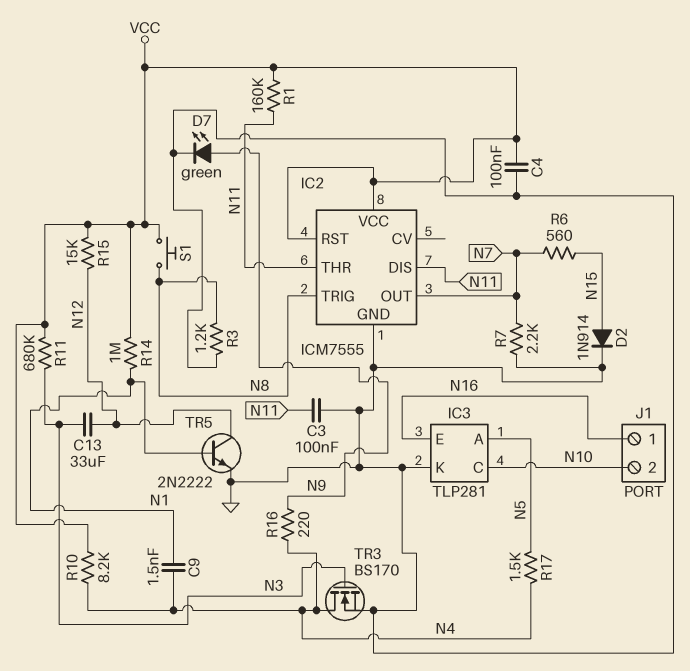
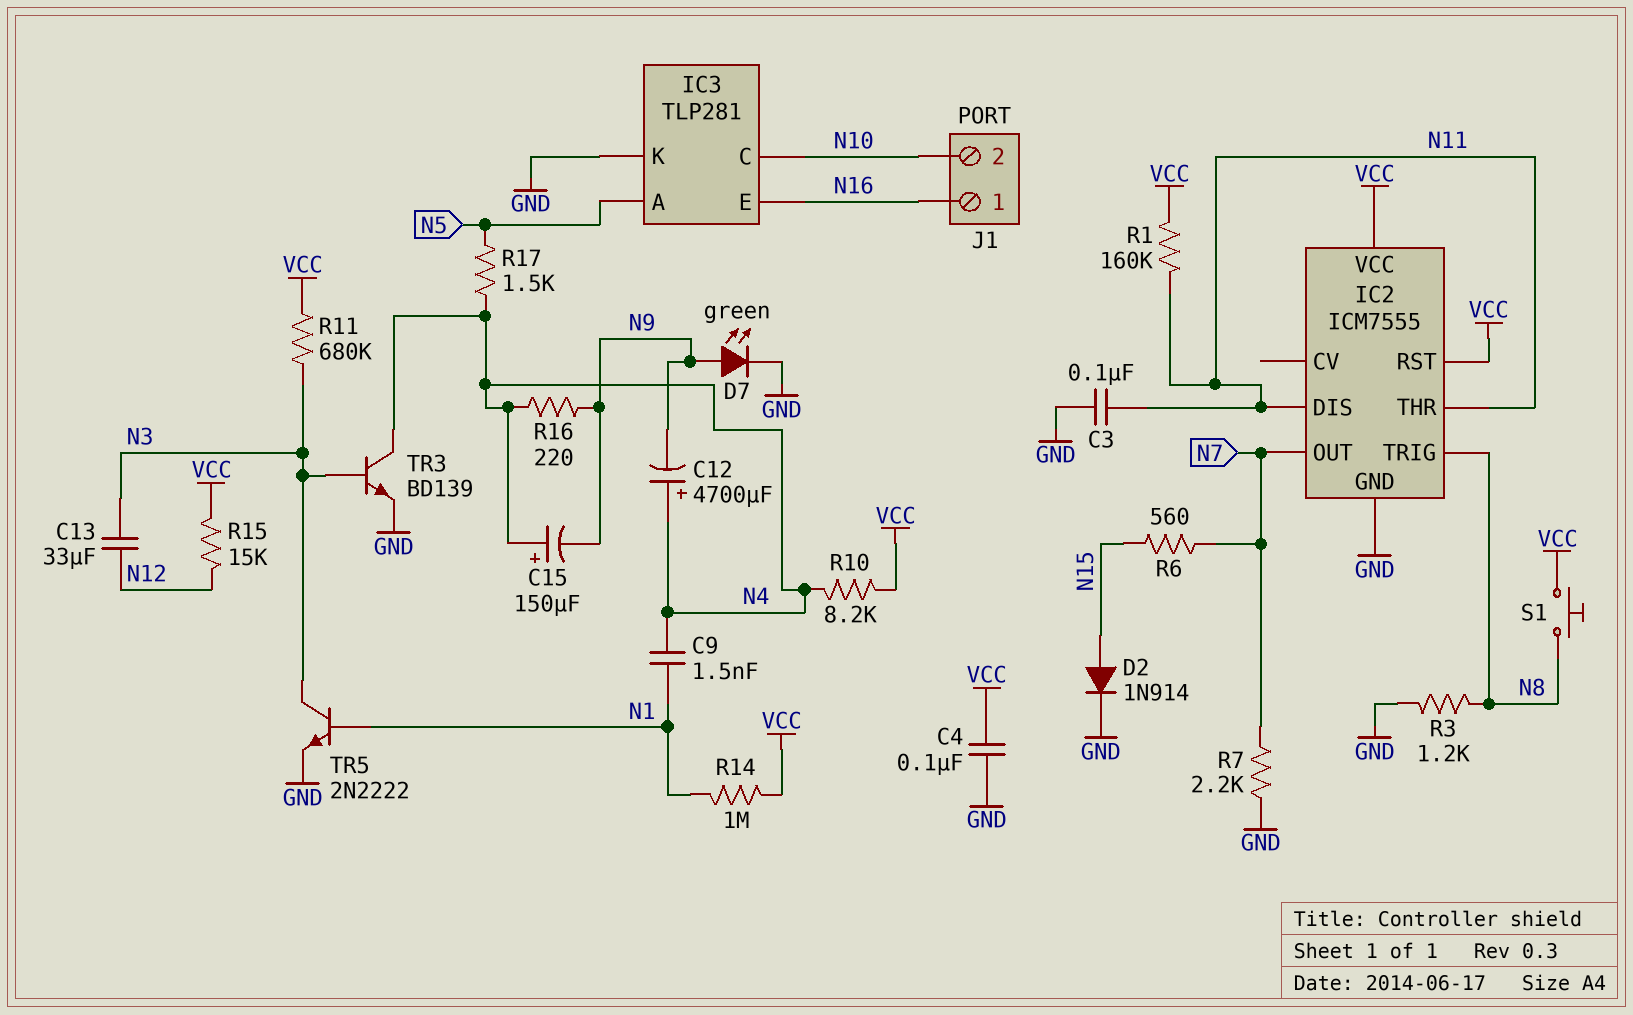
C12: none -> 4700uF (plus N4, minus N9)
C15: none -> 150uF (plus N4, minus N9)
TR3: NMOS BS170 (G N3, D N4, S GND) -> NPN BD139 (B N3, C N4, E GND)
TR5: NPN 2N2222 (B N1, C N12, E GND) -> NPN 2N2222 (B N1, C N3, E GND)

